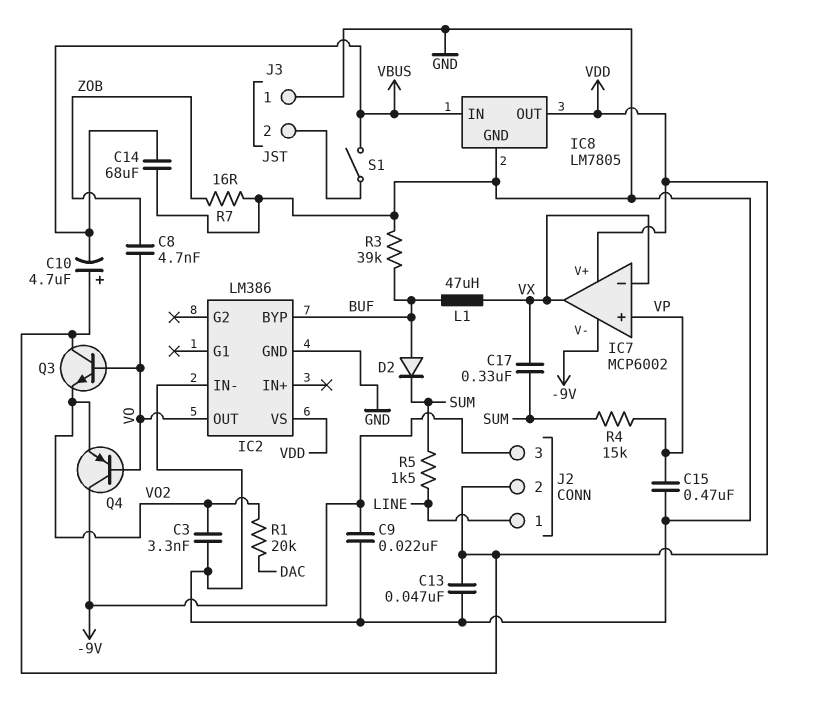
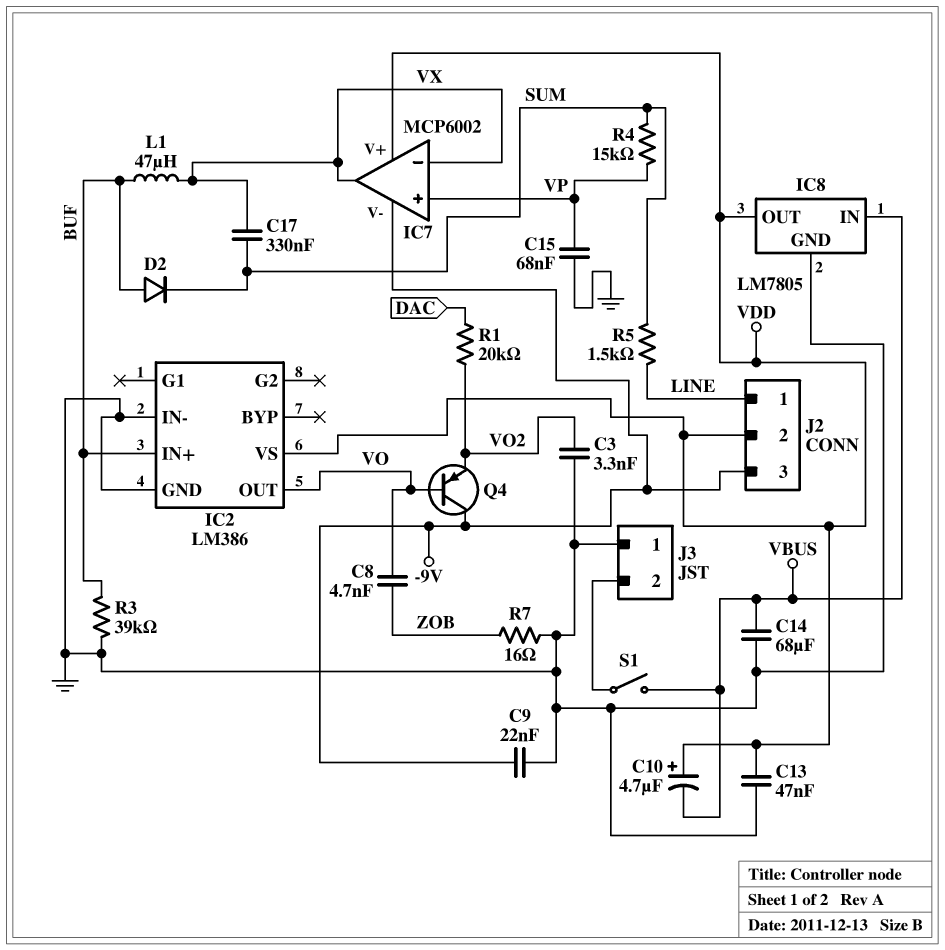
C15: 470nF (GND, VP) -> 68nF (GND, VP)
IC2 pin BYP: BUF -> none
IC2 pin IN+: none -> BUF
Q3: NPN (B VO, C VDD, E VO2) -> none

